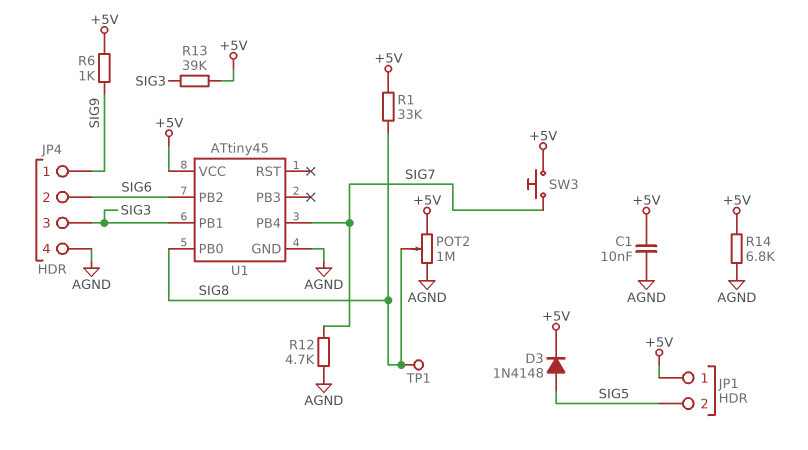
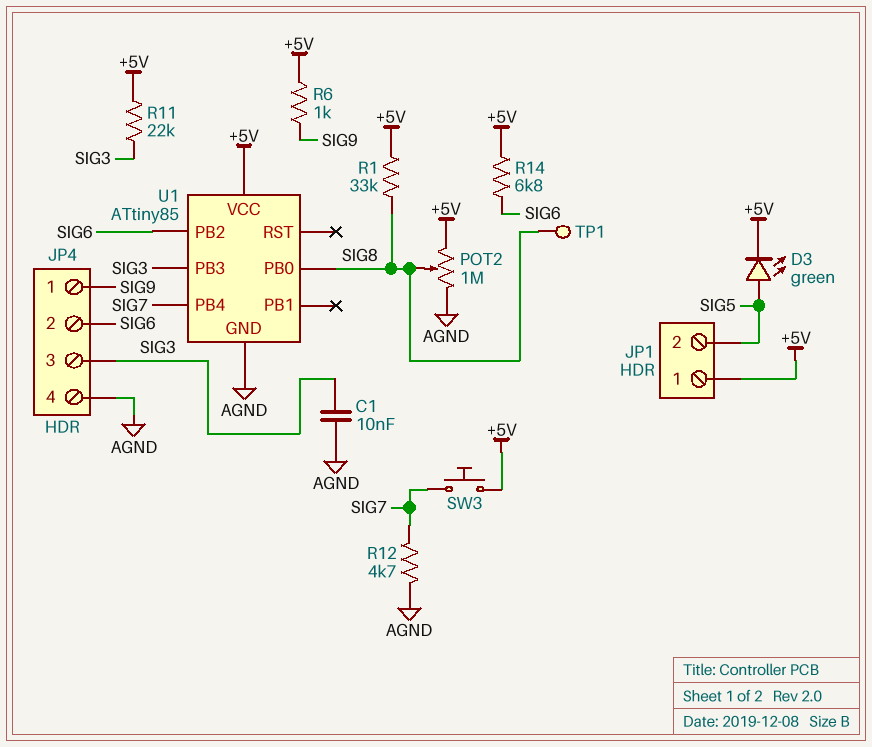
C1: 10nF (+5V, AGND) -> 10nF (AGND, SIG3)
D3: diode 1N4148 (A SIG5, K +5V) -> LED green (A SIG5, K +5V)
R11: none -> 22k (+5V, SIG3)
R13: 39k (+5V, SIG3) -> none
R14: 6.8k (+5V, AGND) -> 6.8k (+5V, SIG6)
U1: ATtiny45 -> ATtiny85
U1 pin PB1: SIG3 -> none
U1 pin PB3: none -> SIG3

